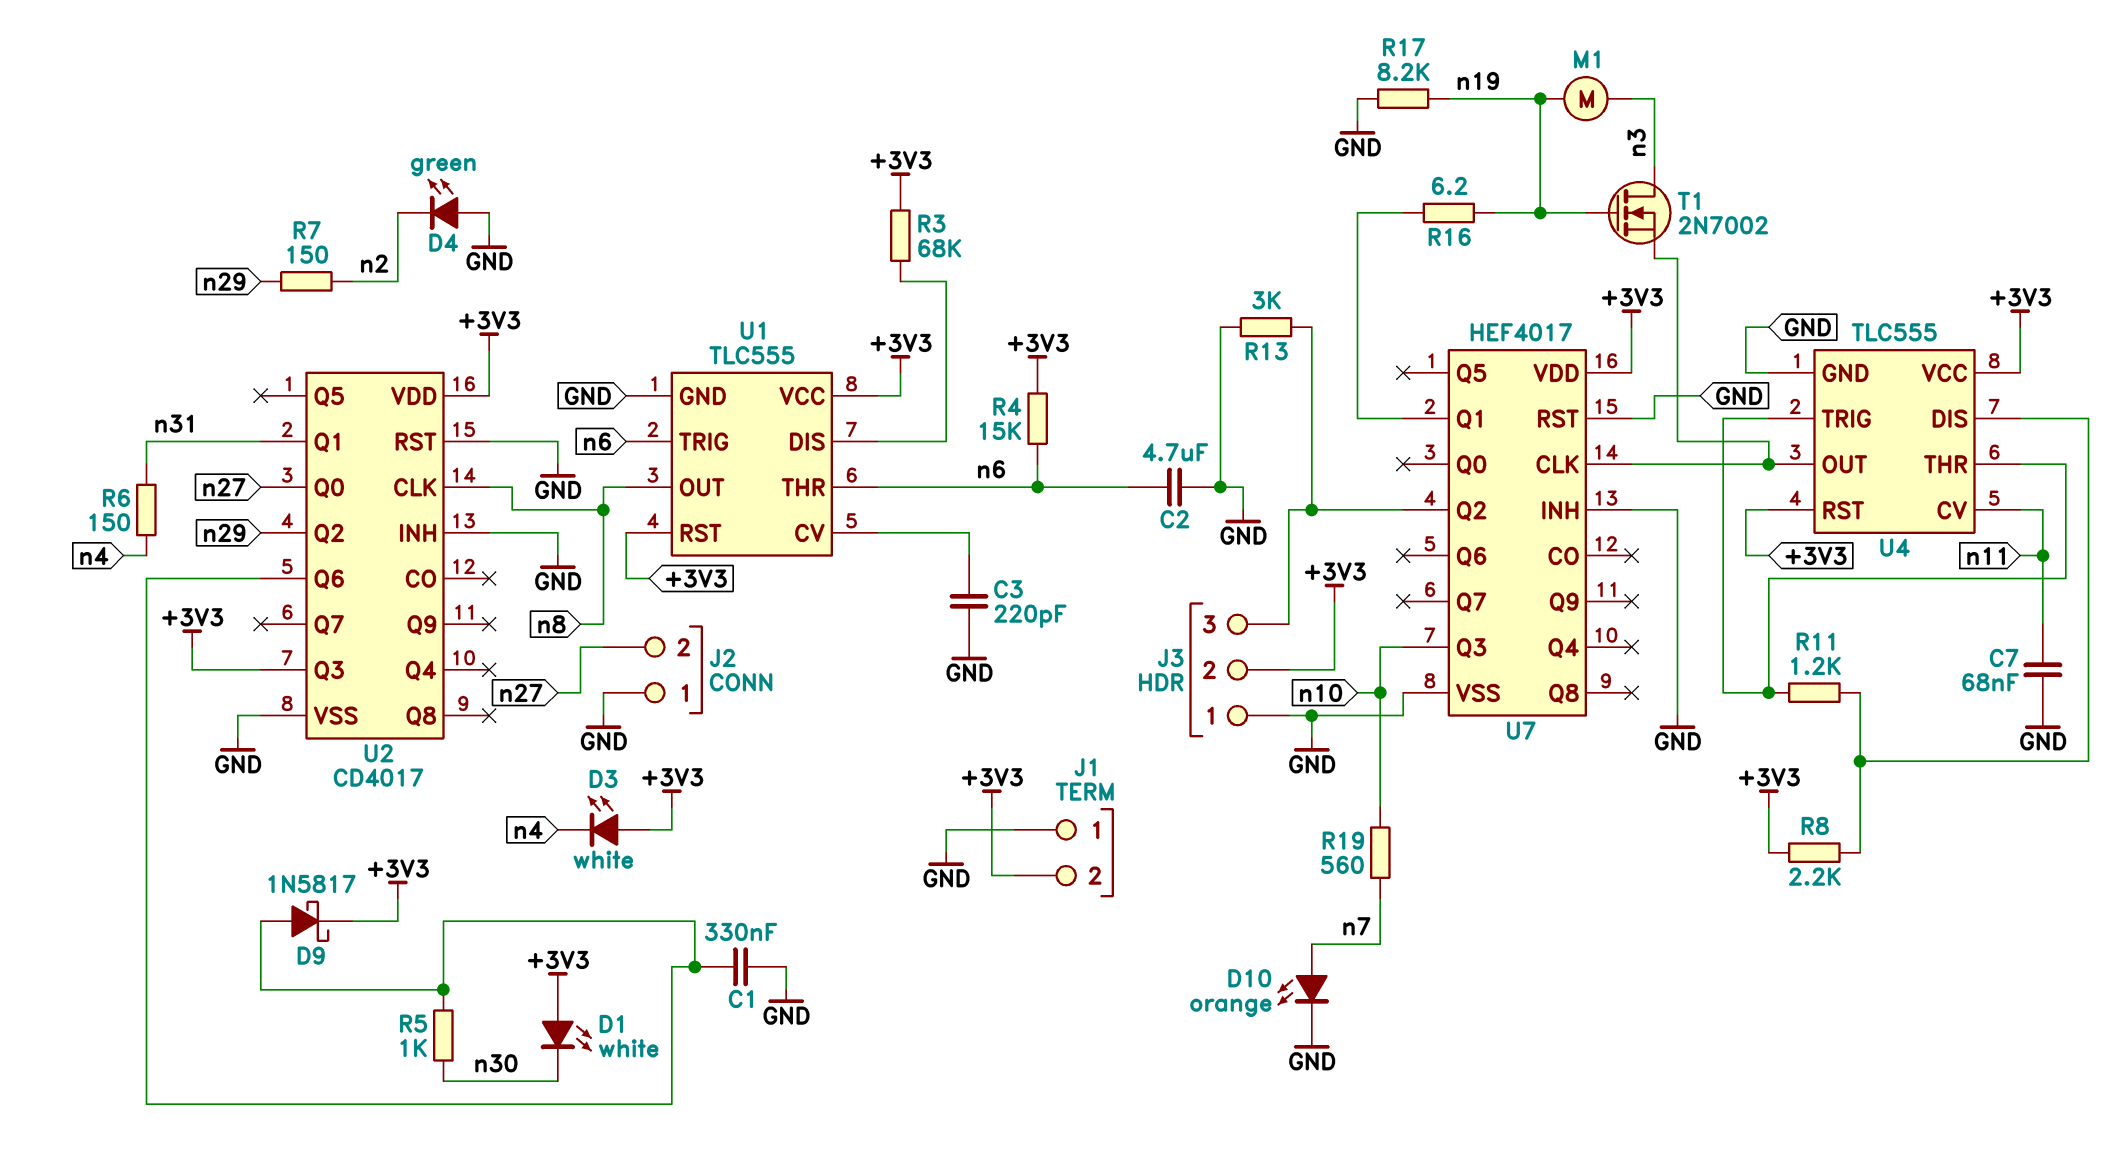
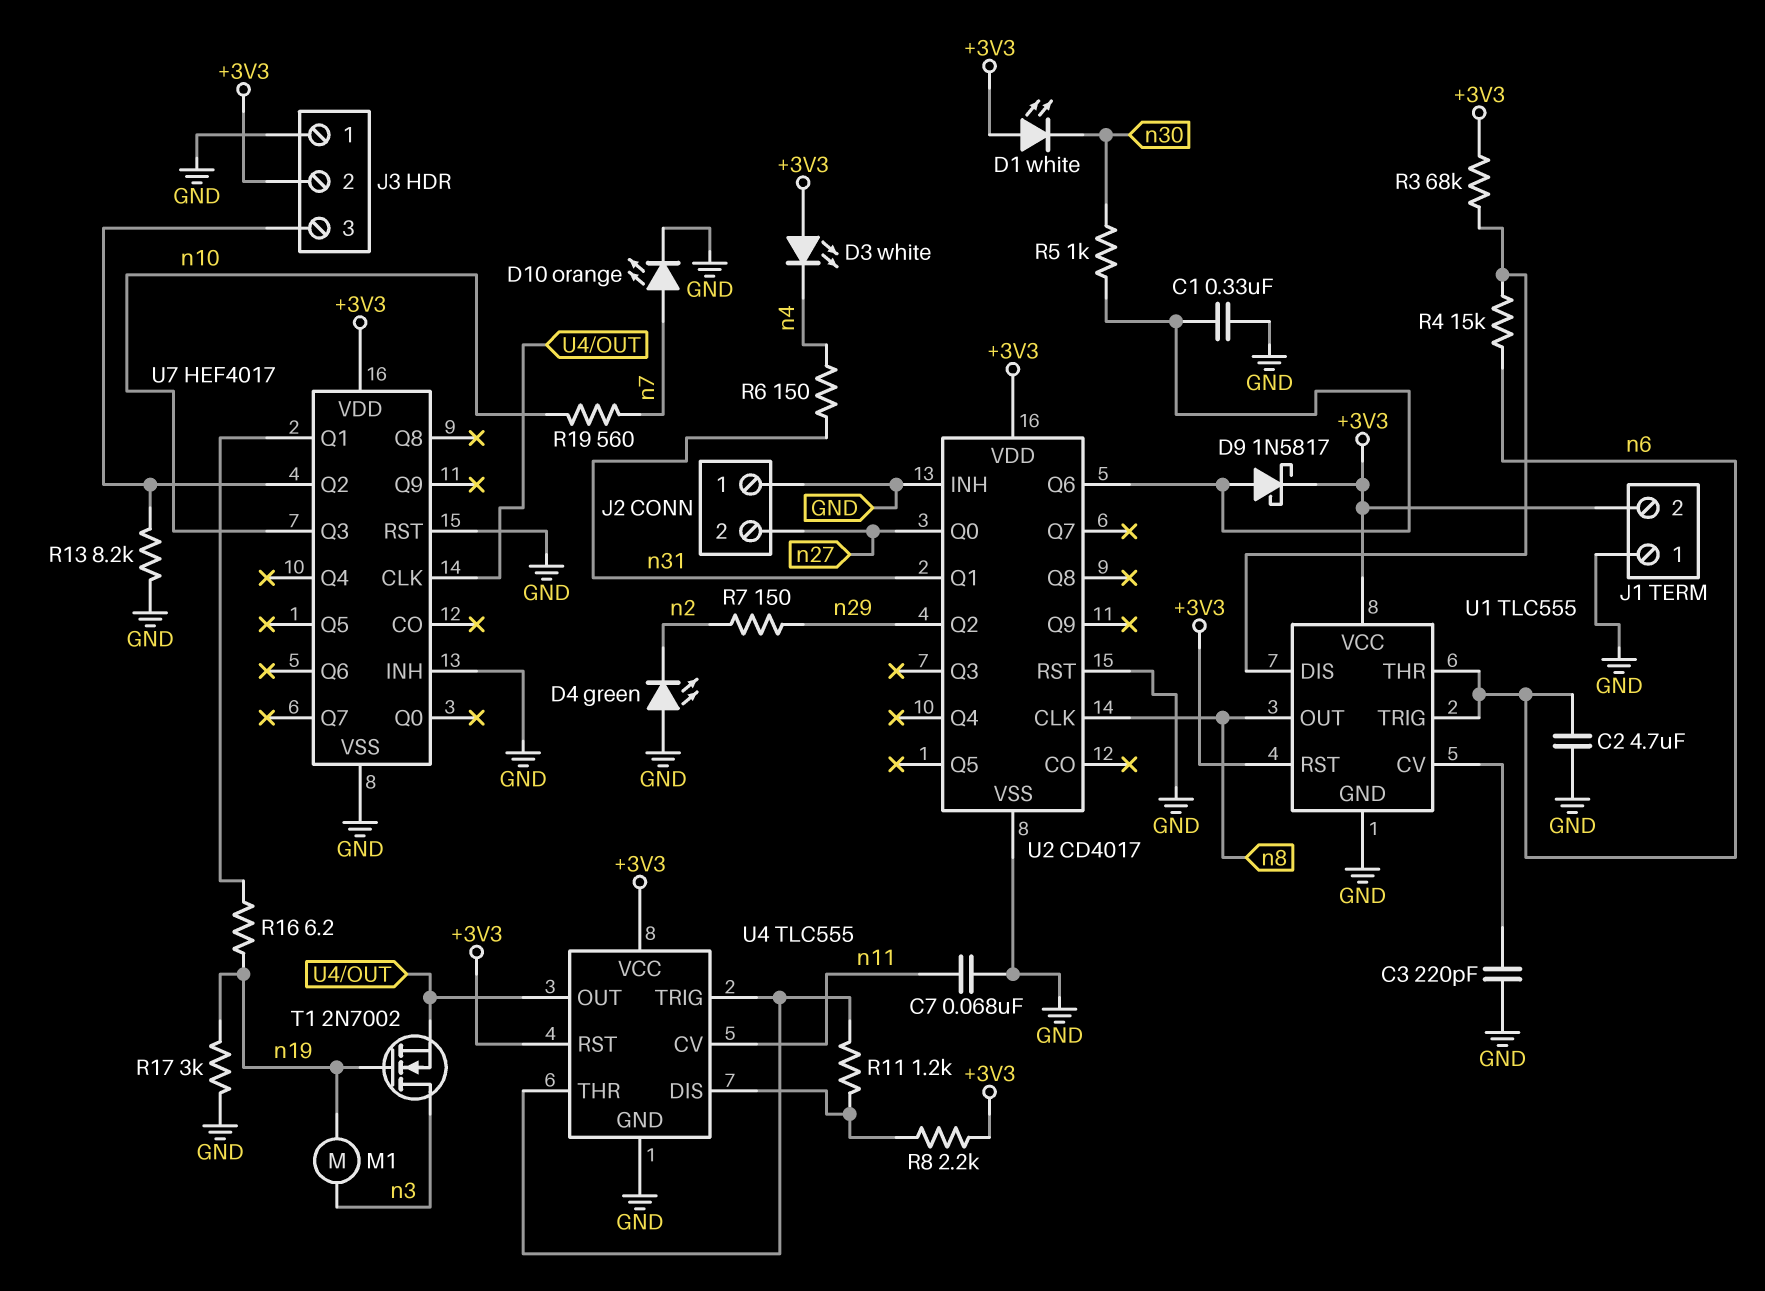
R4: 15k (+3V3, n6) -> 15k (U1/DIS, n6)
R13: 3k (GND, J3/3) -> 8.2k (GND, J3/3)
R17: 8.2k (GND, n19) -> 3k (GND, n19)
U2 pin Q3: +3V3 -> none

